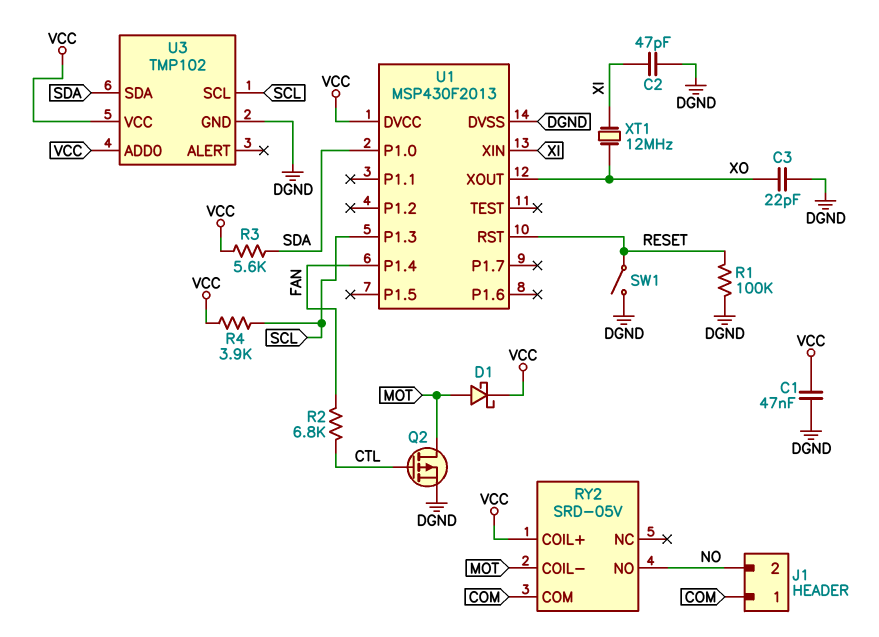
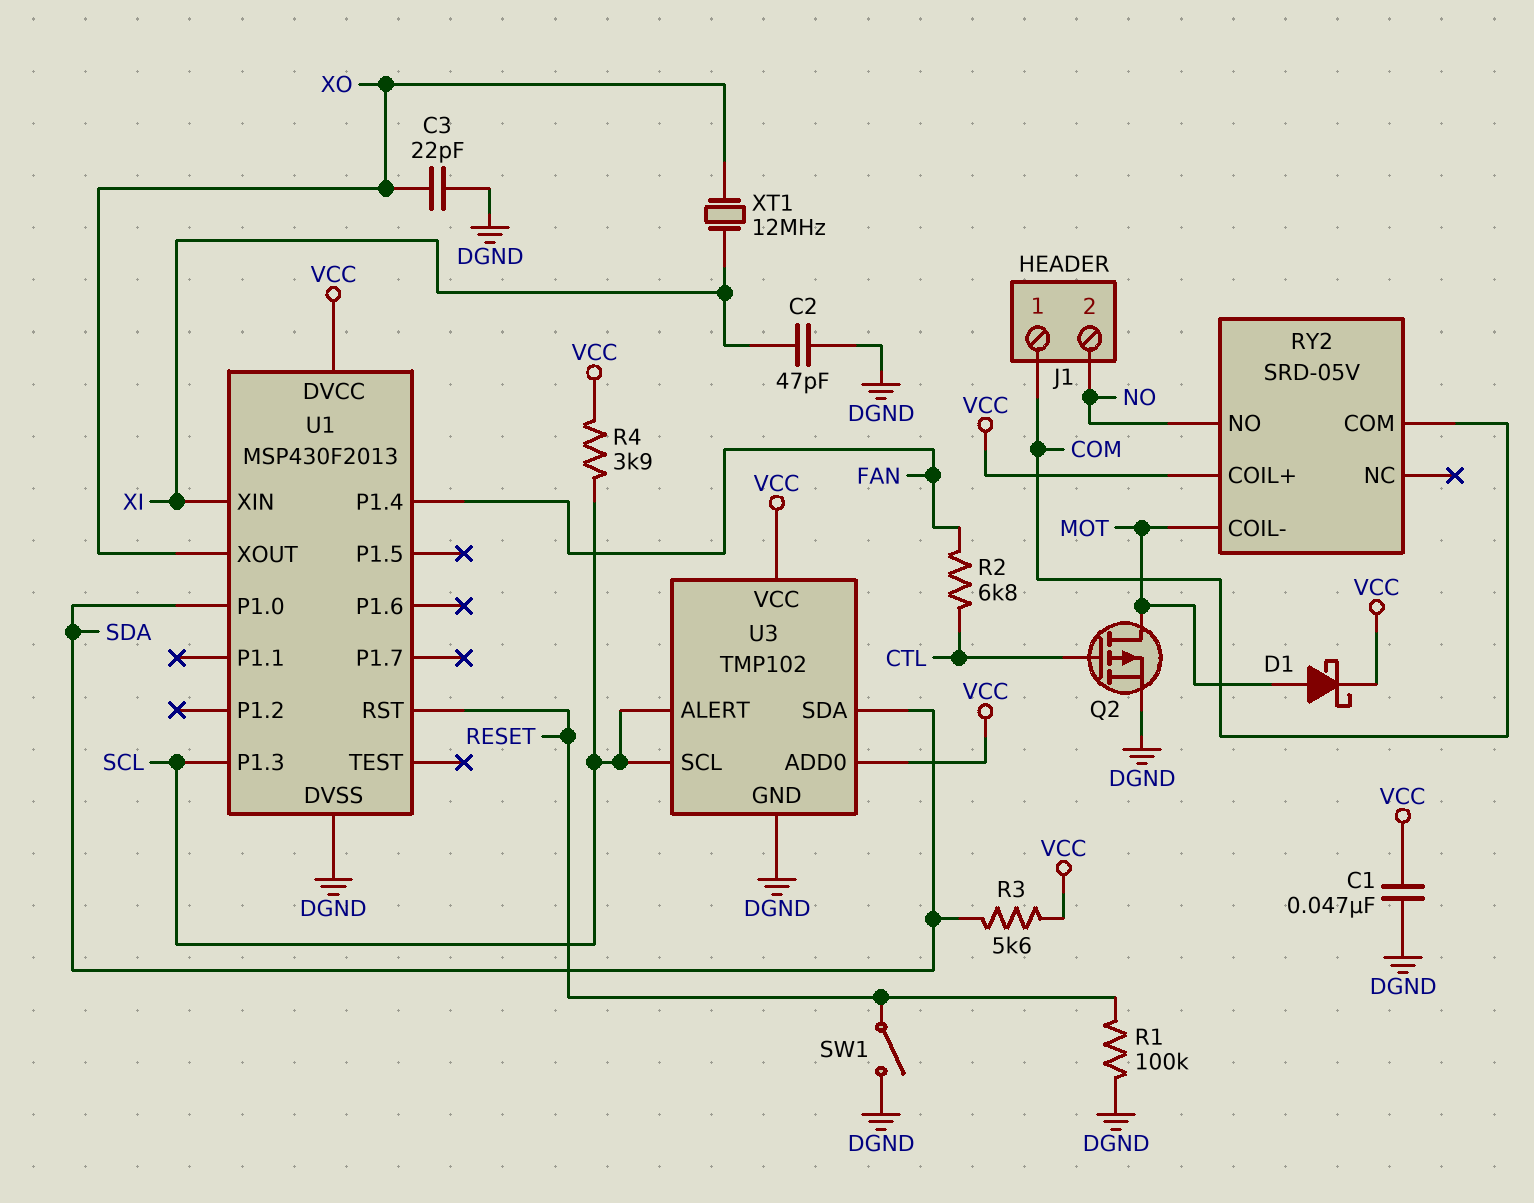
U3 pin ALERT: none -> SCL

